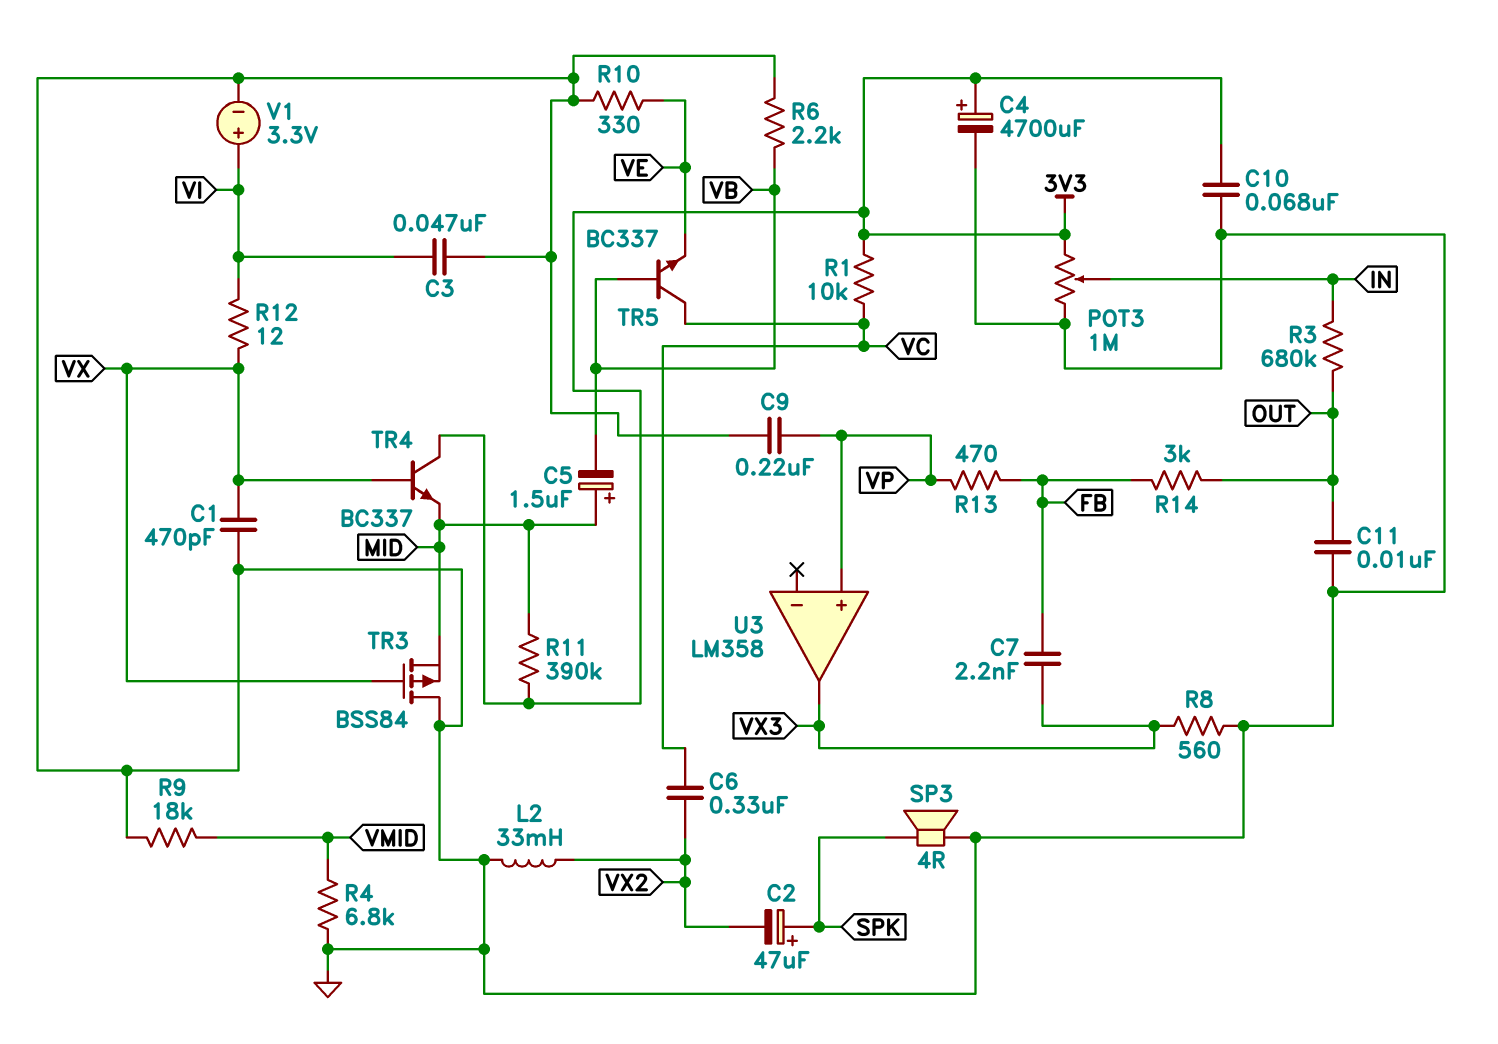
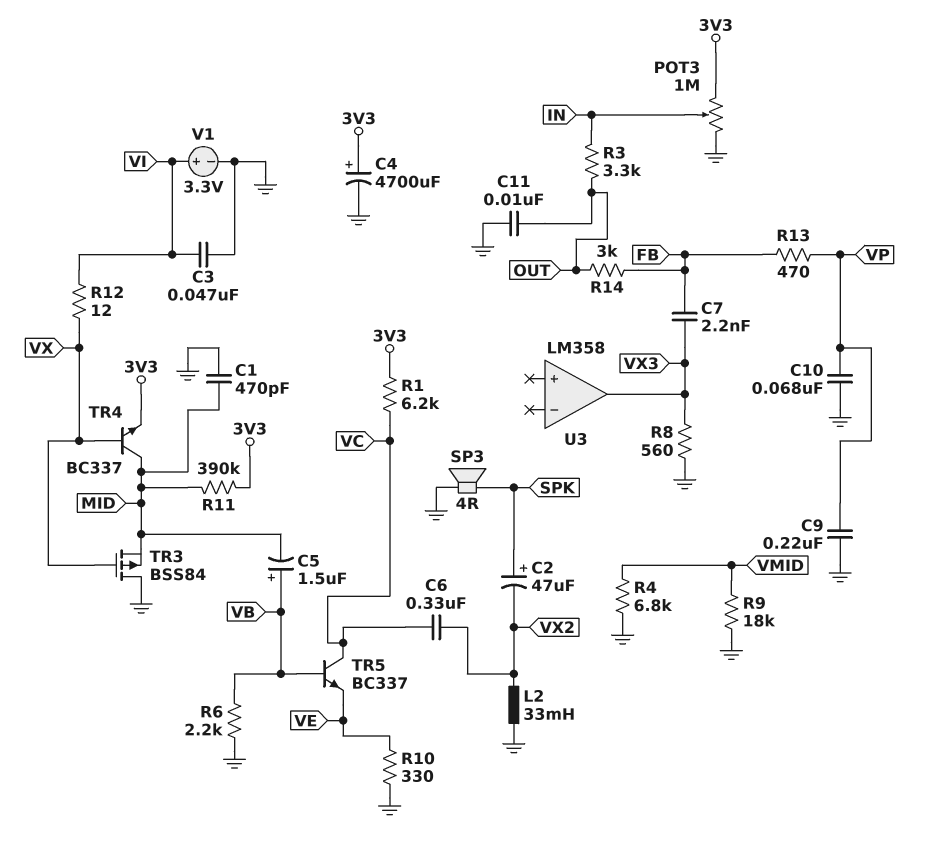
C1: 470pF (GND, VX) -> 470pF (GND, MID)
C5: 1.5uF (plus MID, minus VB) -> 1.5uF (plus VB, minus MID)
C10: 68nF (3V3, GND) -> 68nF (GND, VP)
R1: 10k (3V3, VC) -> 6.2k (3V3, VC)
R3: 680k (IN, OUT) -> 3.3k (IN, OUT)
TR4: NPN BC337 (B VX, C 3V3, E MID) -> NPN BC337 (B VX, C MID, E 3V3)
U3 pin in+: VP -> none

